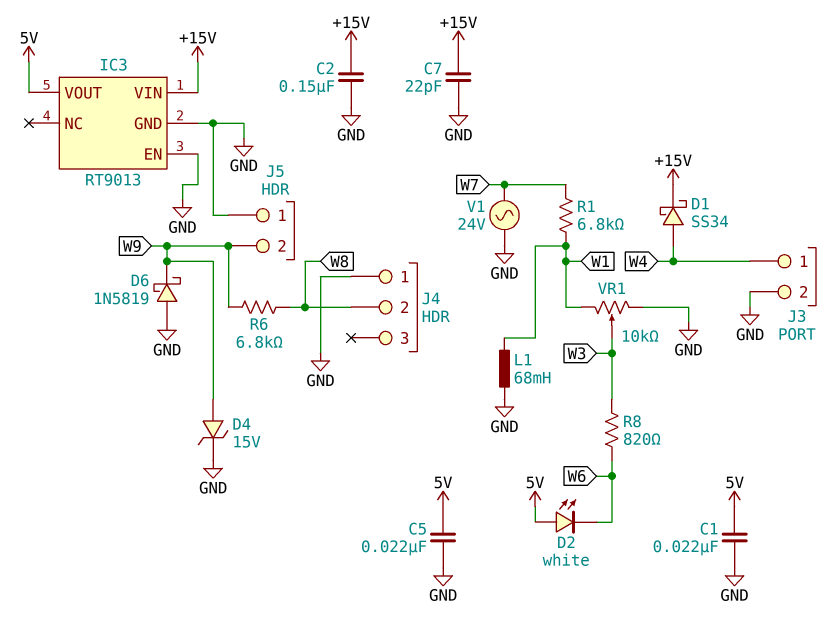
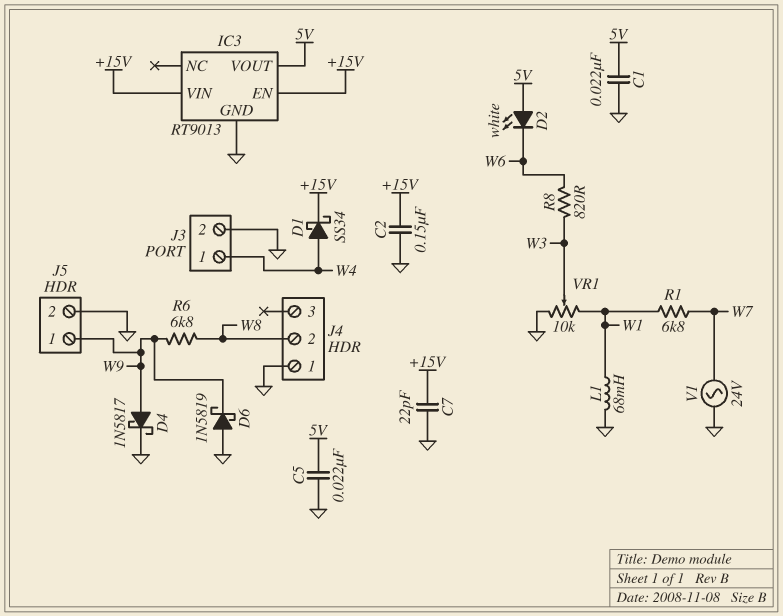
D4: zener 15V (A W9, K GND) -> schottky 1N5817 (A W9, K GND)
IC3 pin EN: GND -> +15V
J5 pin 1: GND -> W9
J5 pin 2: W9 -> GND

